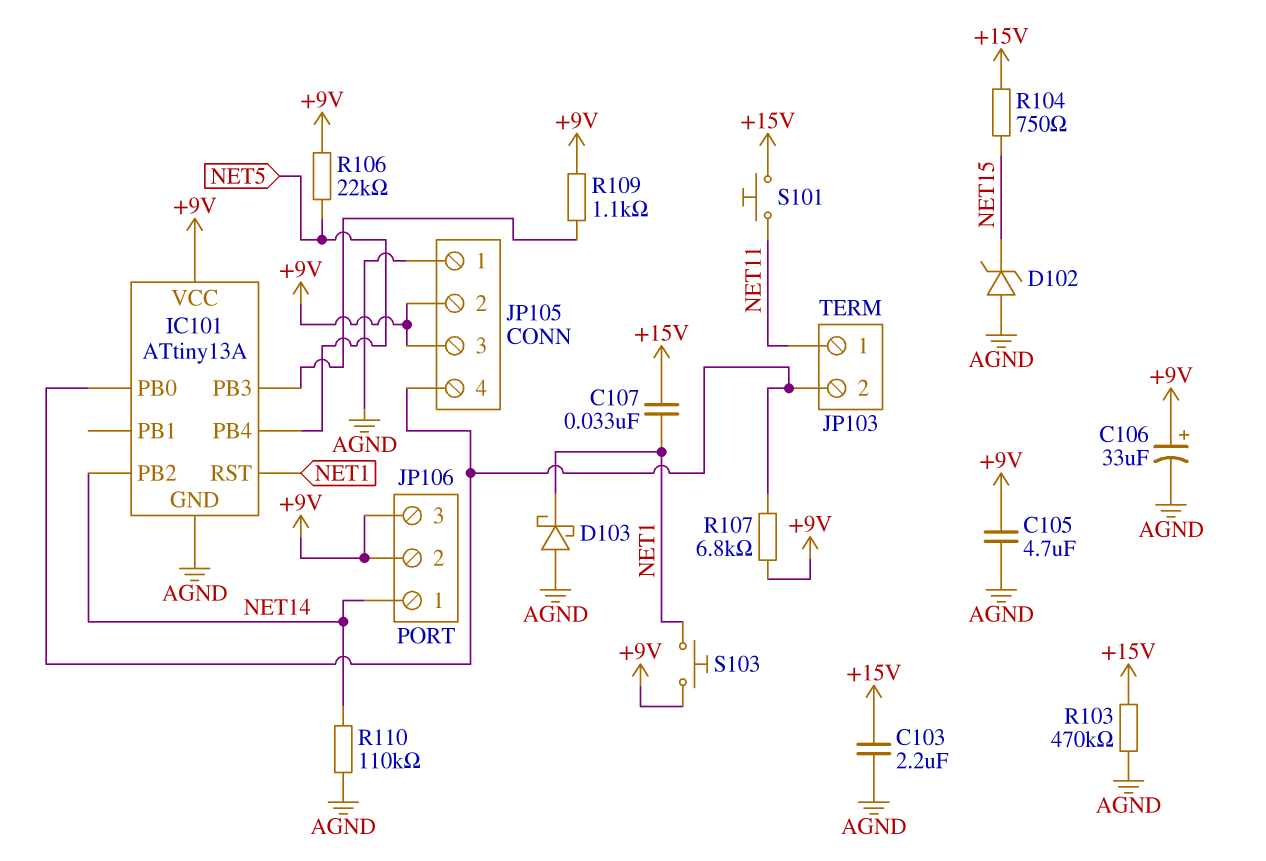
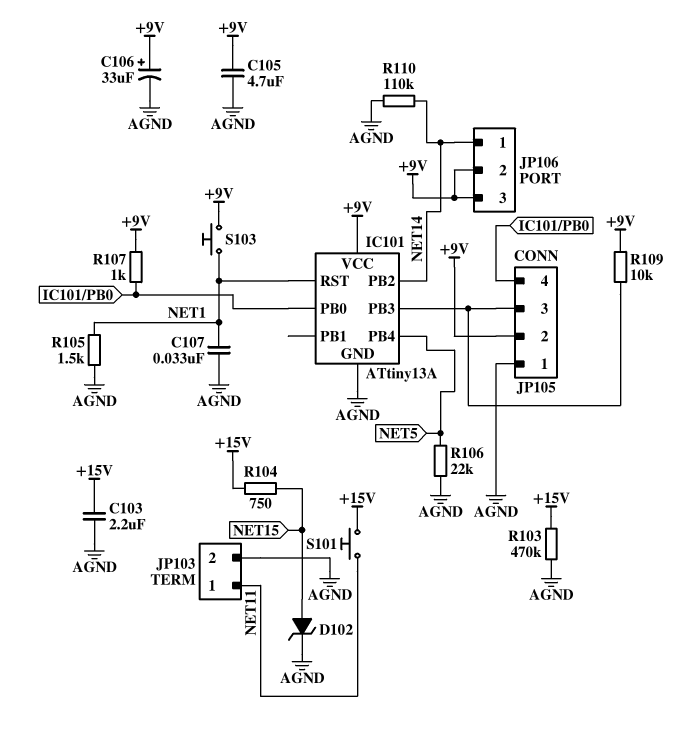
C107: 33nF (+15V, NET1) -> 33nF (AGND, NET1)
D102: zener (A AGND, K NET15) -> zener (A NET15, K AGND)
D103: schottky (A AGND, K NET1) -> none
JP103 pin 2: IC101/PB0 -> AGND
JP105 pin 3: +9V -> IC101/PB3
R105: none -> 1.5k (AGND, NET1)
R106: 22k (+9V, NET5) -> 22k (AGND, NET5)
R107: 6.8k (+9V, IC101/PB0) -> 1k (+9V, IC101/PB0)
R109: 1.1k (+9V, IC101/PB3) -> 10k (+9V, IC101/PB3)

